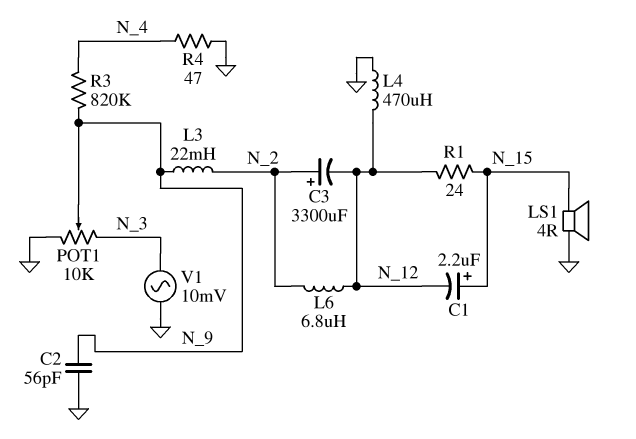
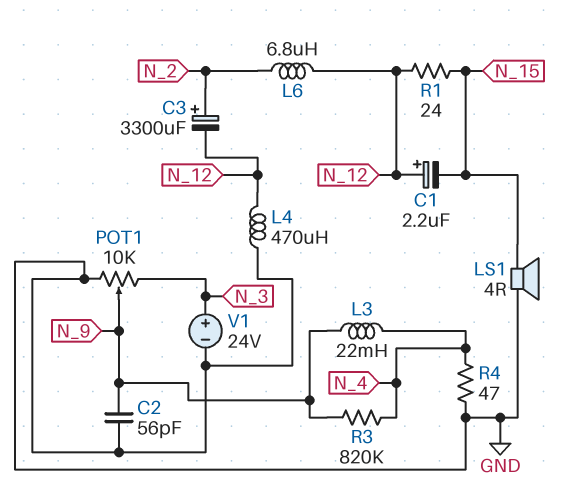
C1: 2.2uF (plus N_15, minus N_12) -> 2.2uF (plus N_12, minus N_15)
L3: 22mH (N_2, N_9) -> 22mH (N_4, N_9)
V1: AC 10mV (GND, N_3) -> 24V (plus N_3, minus GND)

